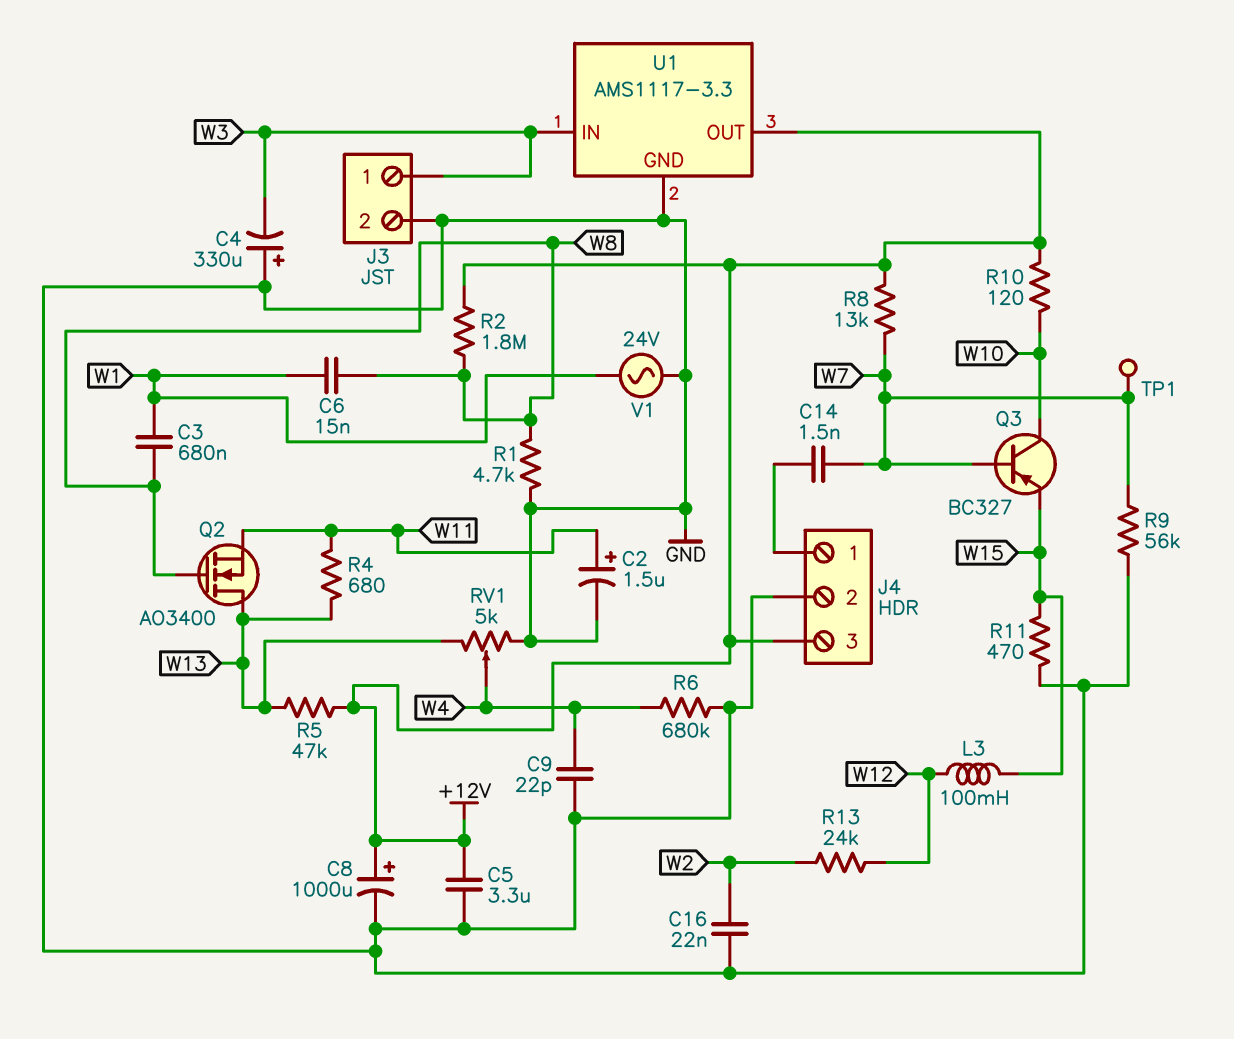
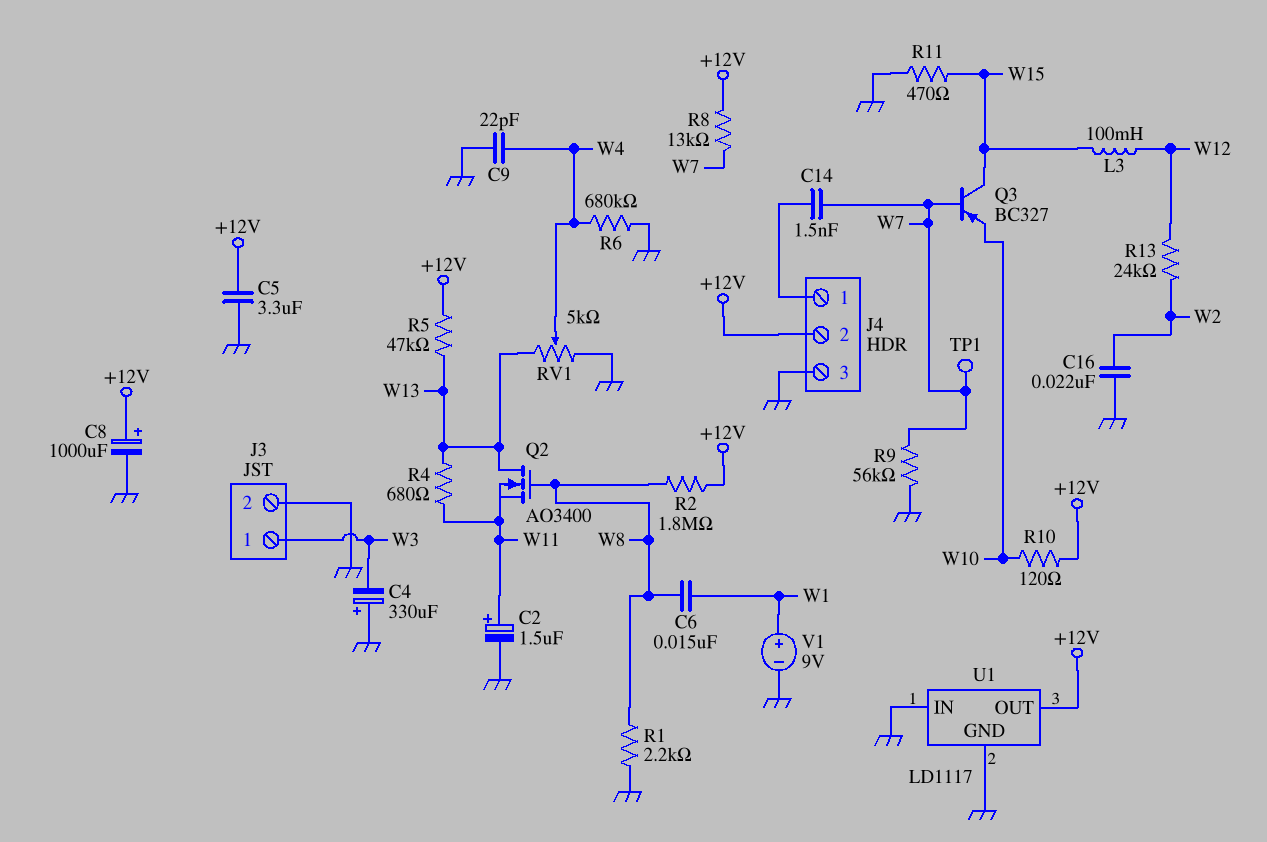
C3: 680nF (W1, W8) -> none
J4 pin 2: GND -> +12V
J4 pin 3: +12V -> GND
Q3: PNP BC327 (B W7, C W10, E W15) -> PNP BC327 (B W7, C W15, E W10)
R1: 4.7k (GND, W8) -> 2.2k (GND, W8)
U1: AMS1117-3.3 -> LD1117
U1 pin IN: W3 -> GND
V1: AC 24V (GND, W1) -> 9V (plus W1, minus GND)

